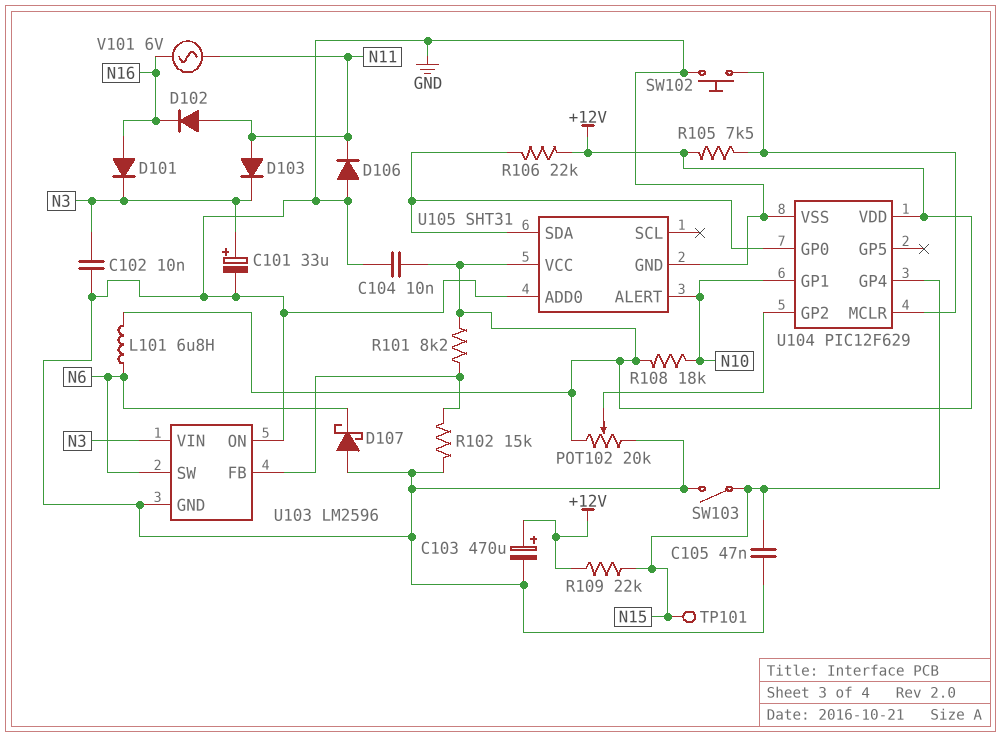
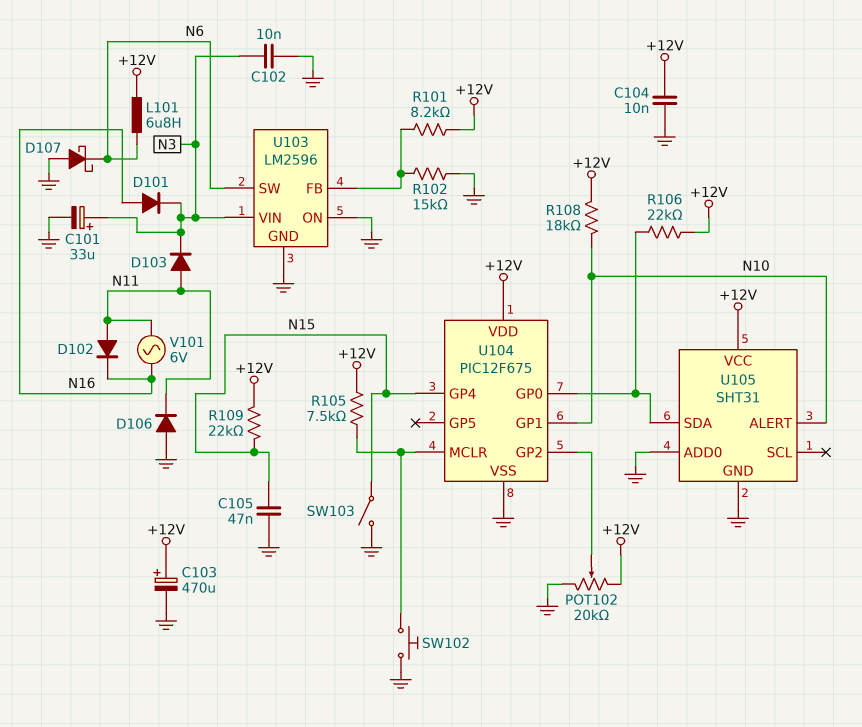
TP101: test point (N15) -> none
U104: PIC12F629 -> PIC12F675

